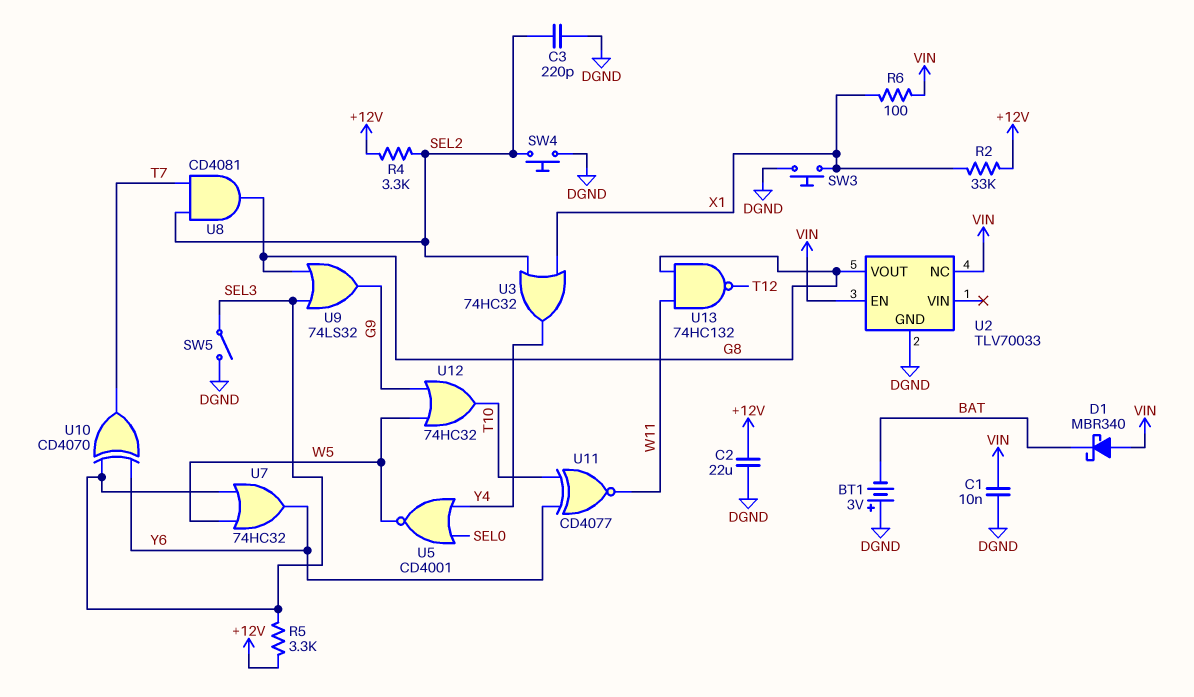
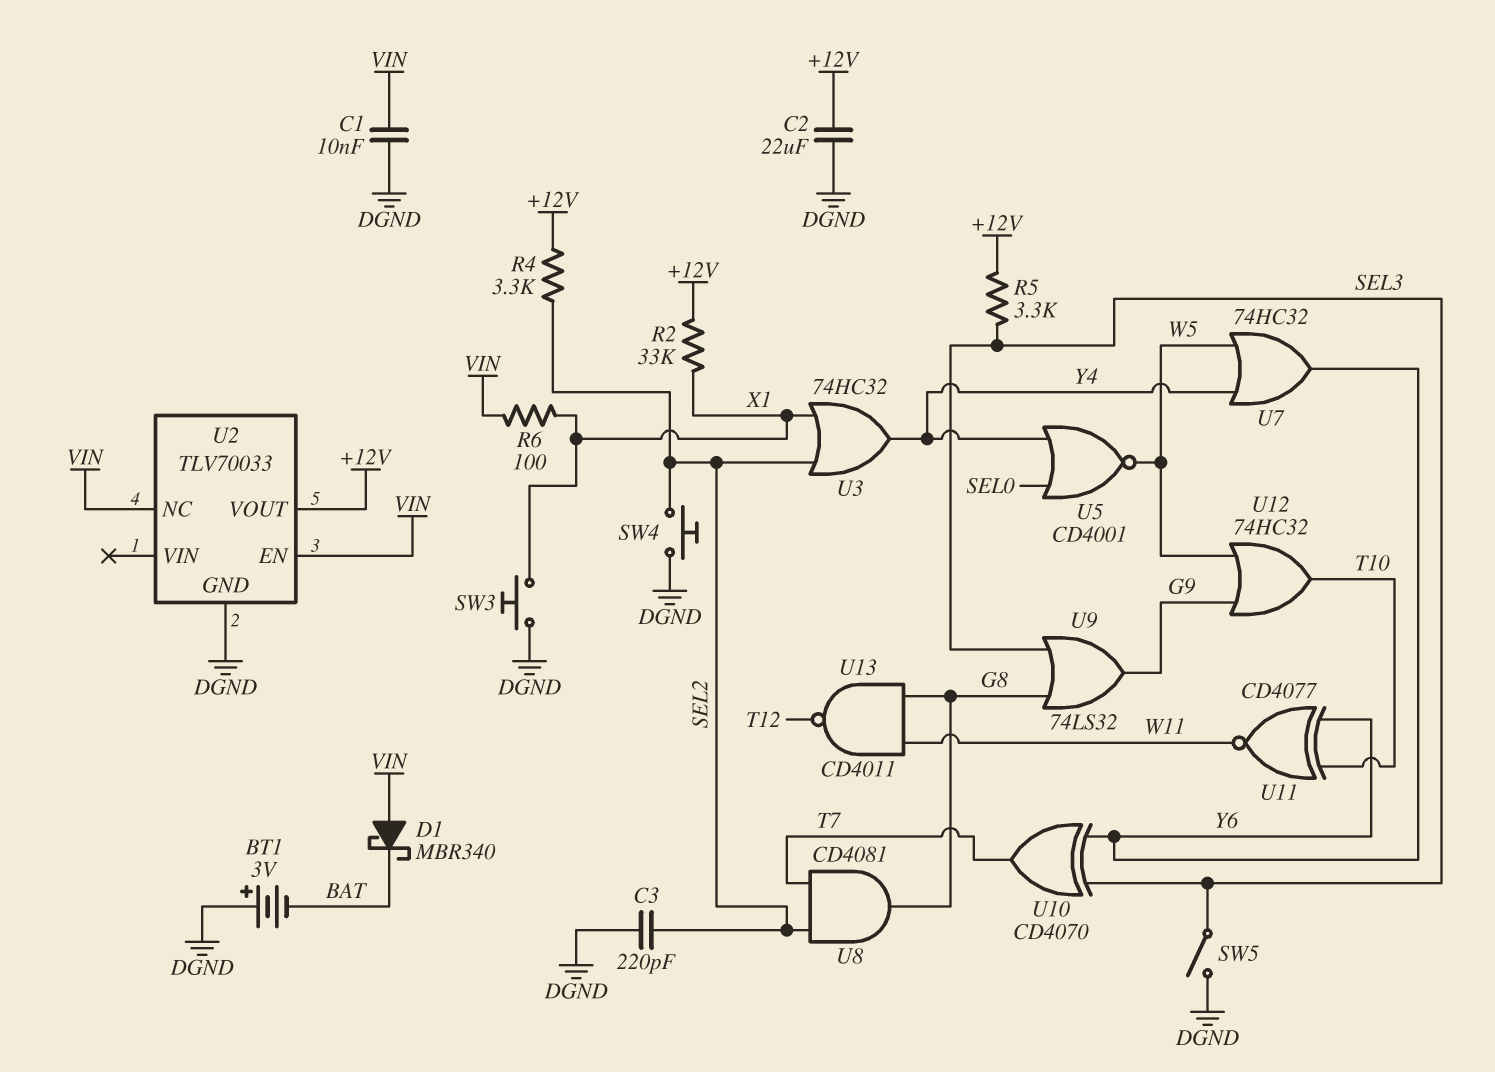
U2 pin VOUT: G8 -> +12V
U7: OR 74HC32 (in SEL3, in W5, out Y6) -> OR 74HC32 (in W5, in Y4, out Y6)
U13: NAND 74HC132 (in G8, in W11, out T12) -> NAND CD4011 (in G8, in W11, out T12)

